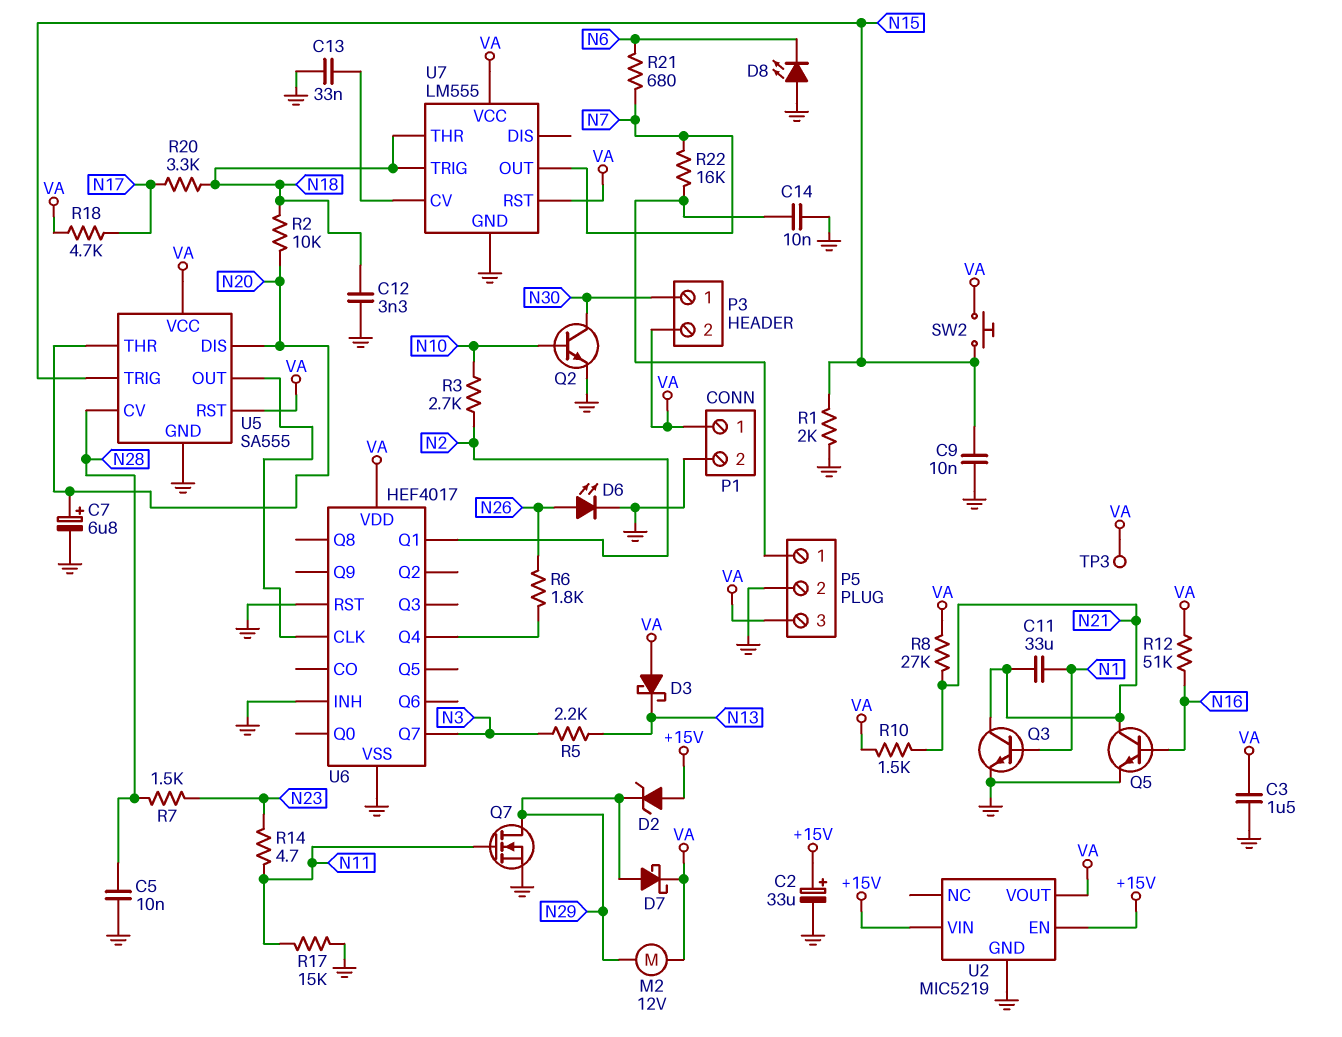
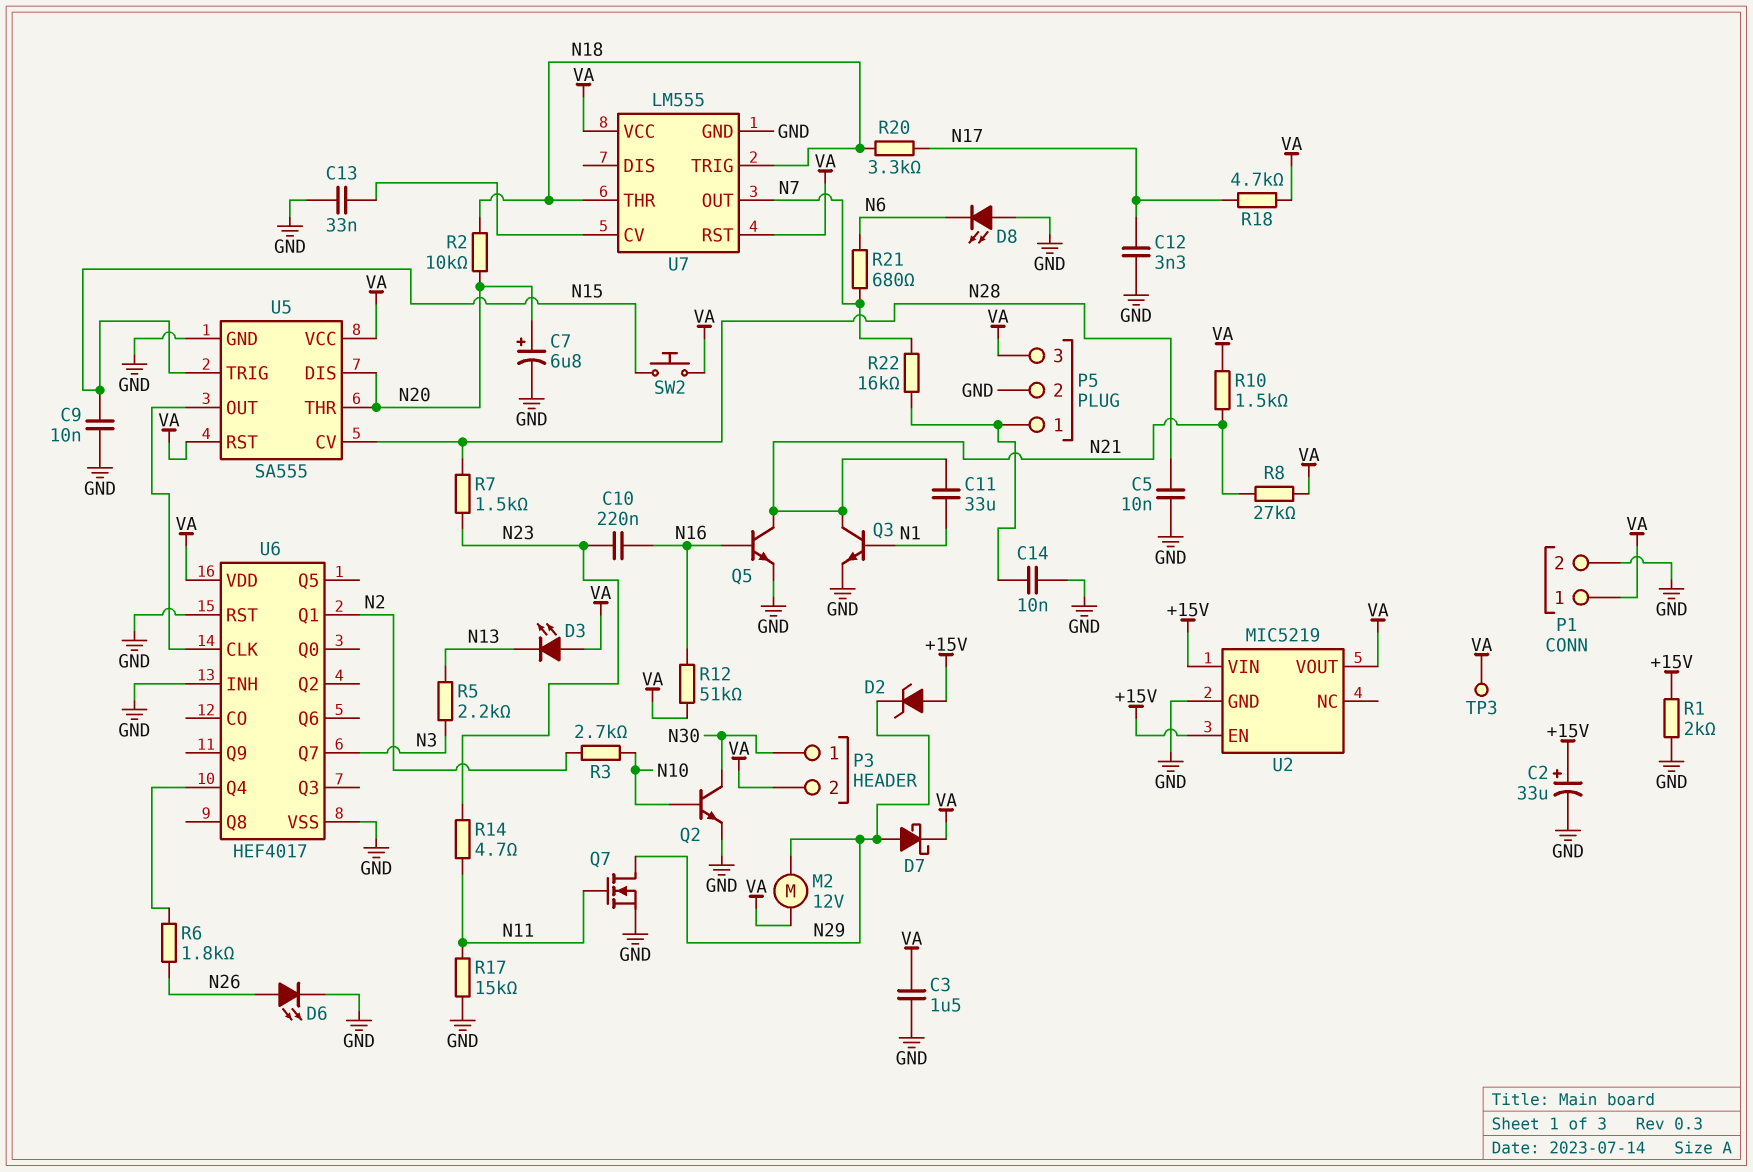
C10: none -> 220nF (N16, N23)
C12: 3.3nF (GND, N18) -> 3.3nF (GND, N17)
D3: schottky (A VA, K N13) -> LED (A VA, K N13)
R1: 2k (GND, N15) -> 2k (+15V, GND)

